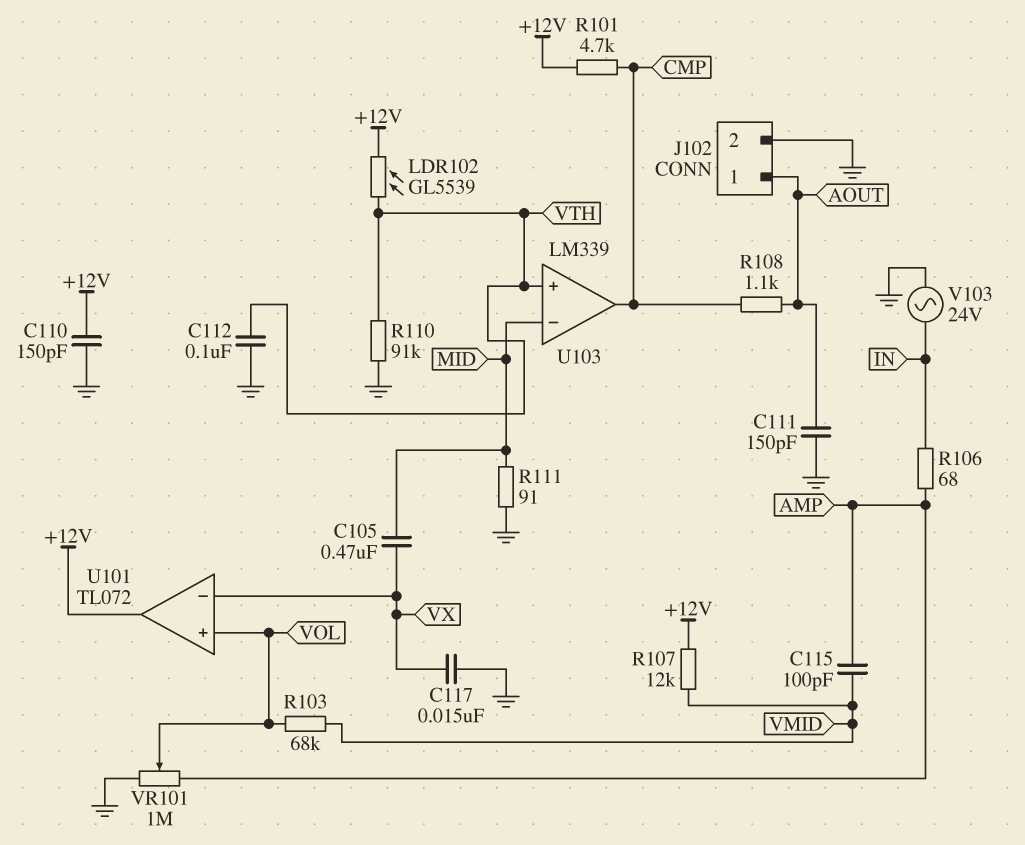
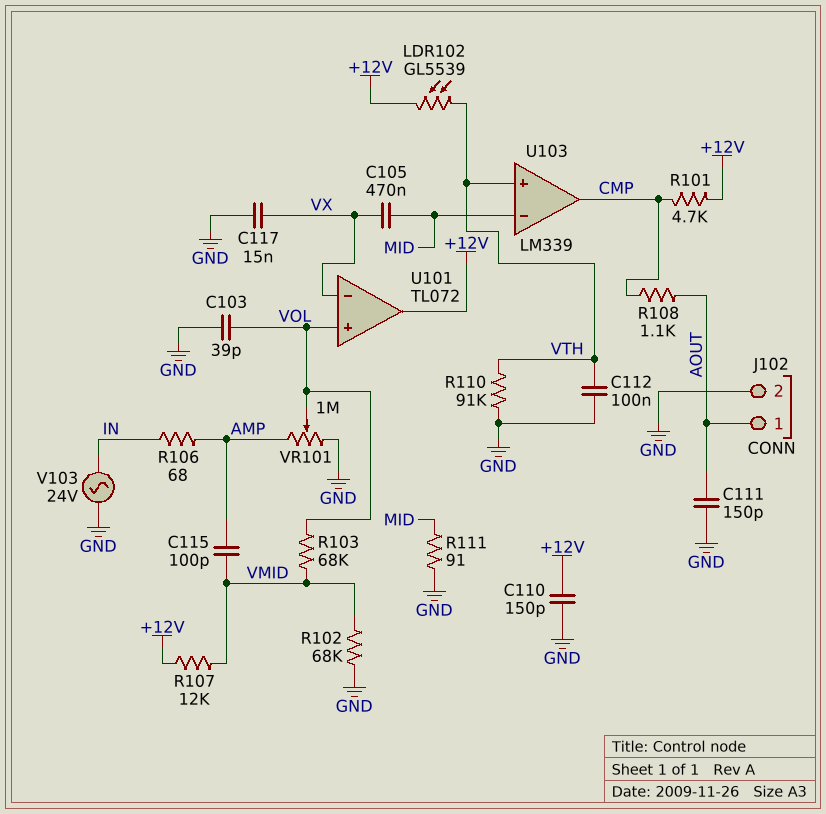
C103: none -> 39pF (GND, VOL)
R102: none -> 68k (GND, VMID)

